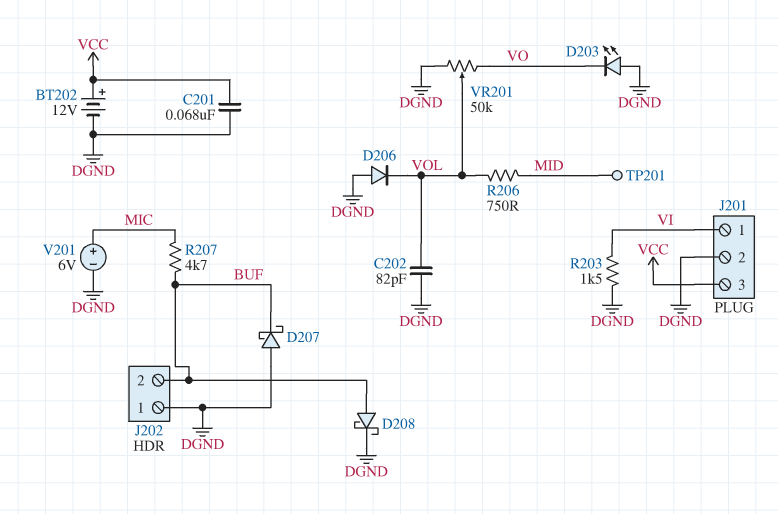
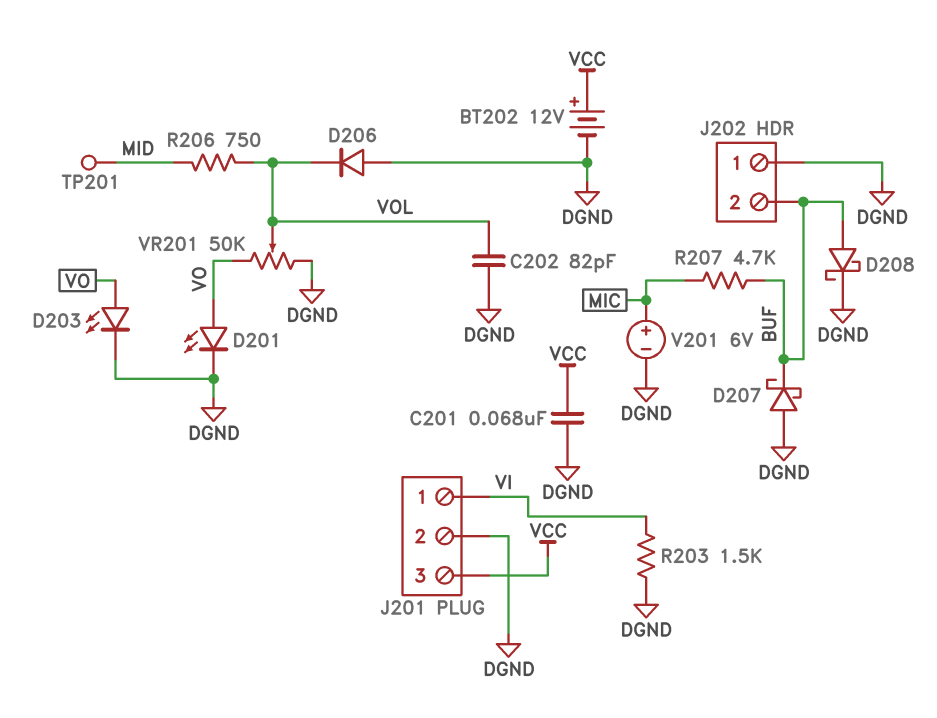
D201: none -> LED (A VO, K DGND)
D203: LED (A DGND, K VO) -> LED (A VO, K DGND)

